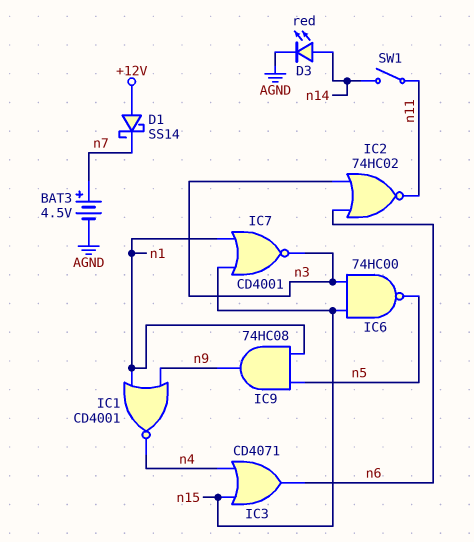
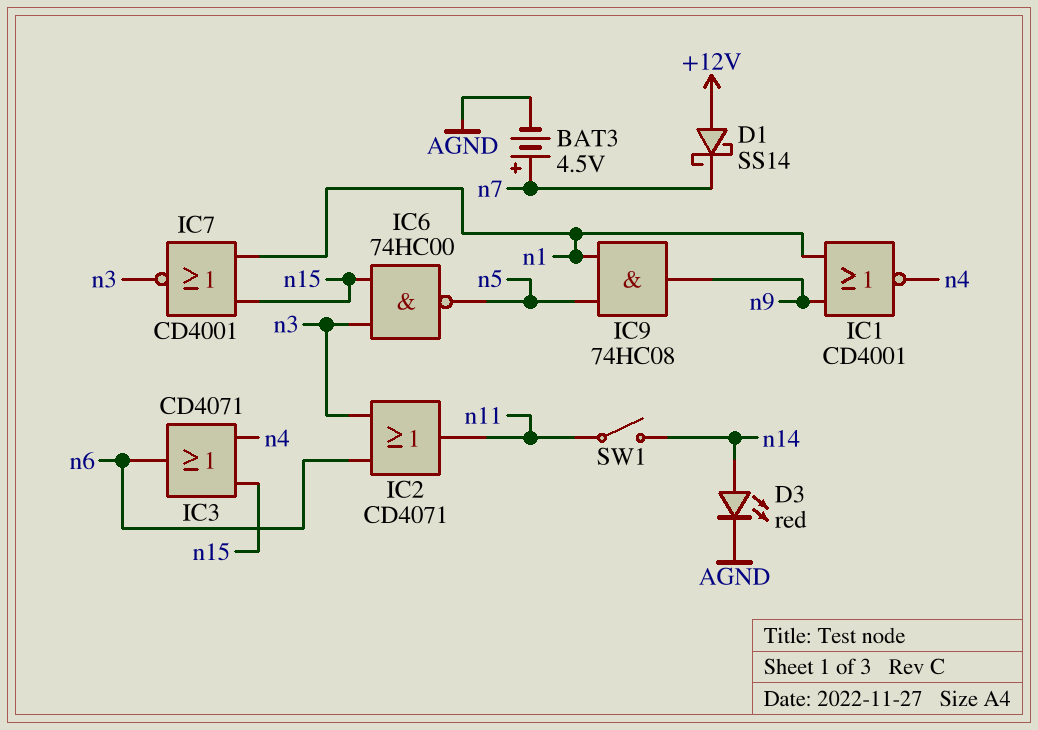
IC2: NOR 74HC02 (in n3, in n6, out n11) -> OR CD4071 (in n3, in n6, out n11)

